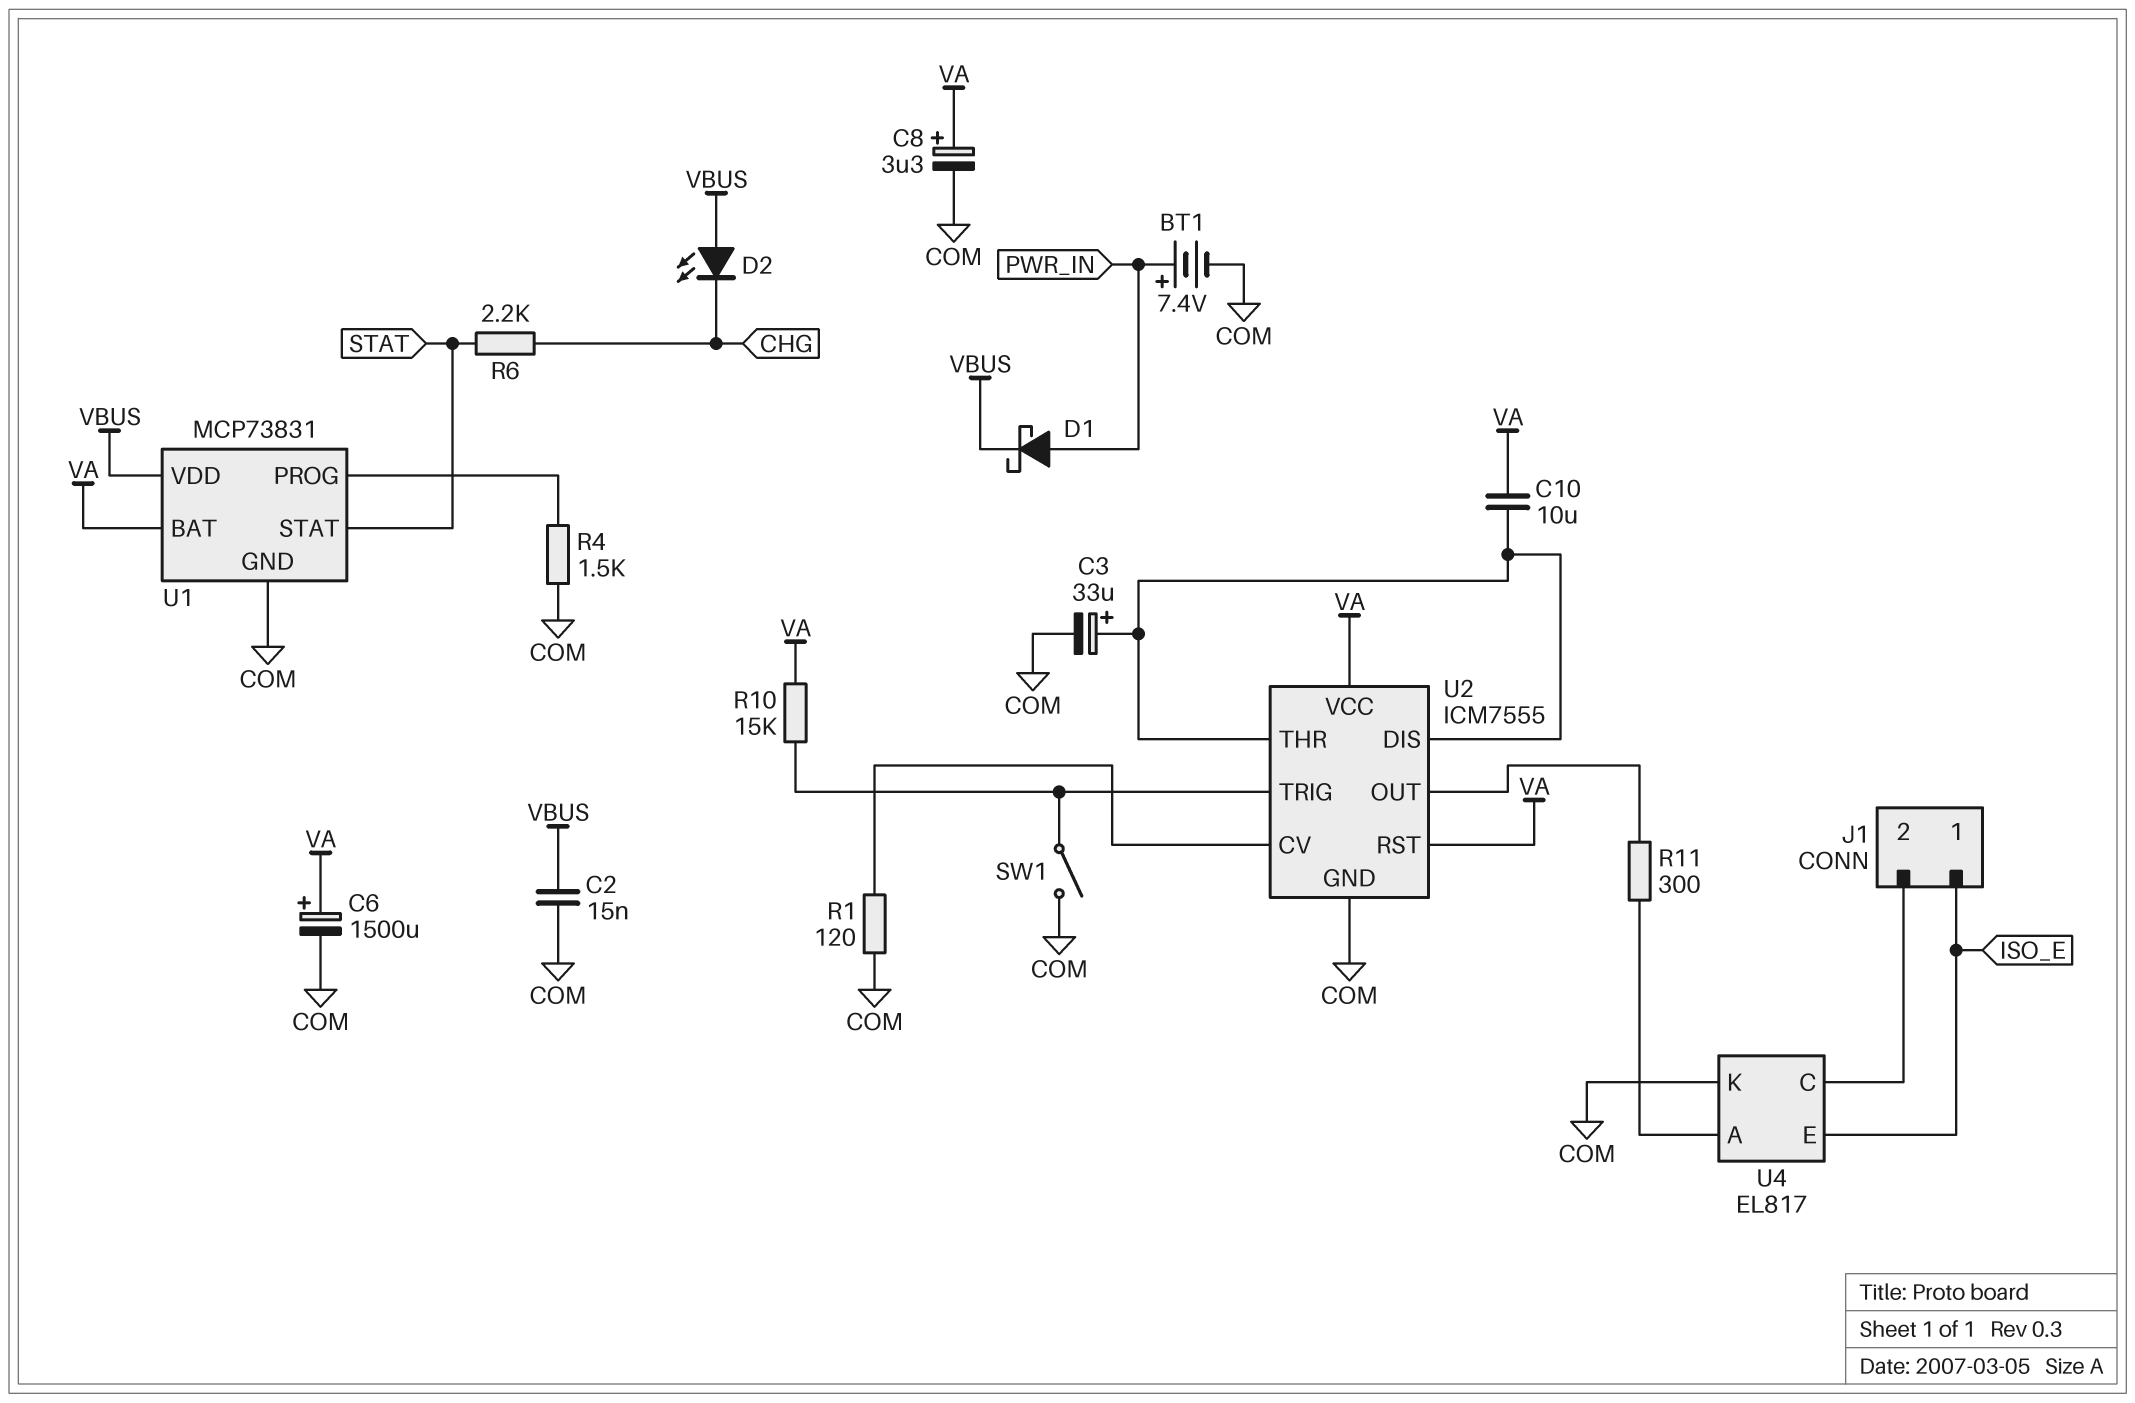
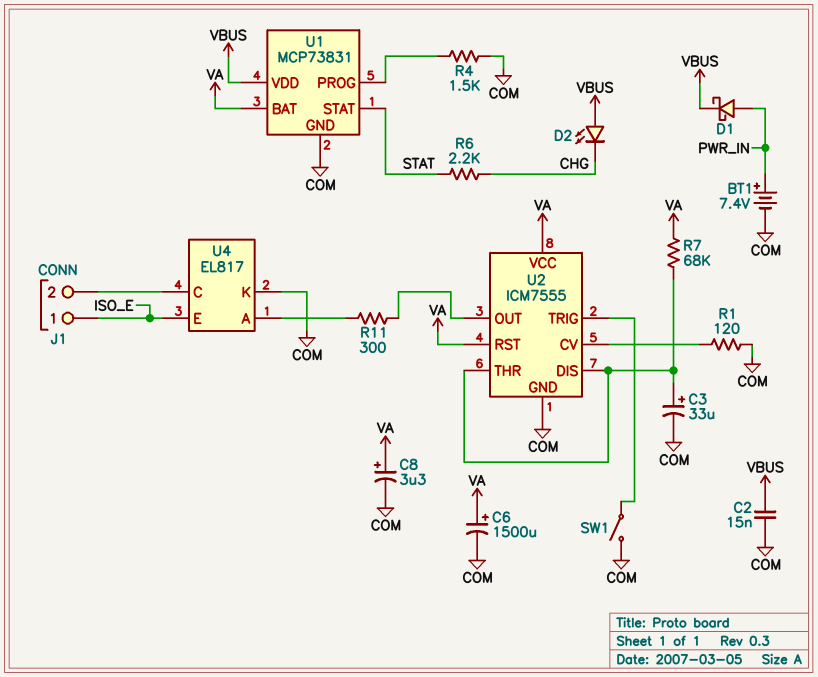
C10: 10uF (U2/DIS, VA) -> none
R7: none -> 68k (U2/DIS, VA)
R10: 15k (U2/TRIG, VA) -> none

